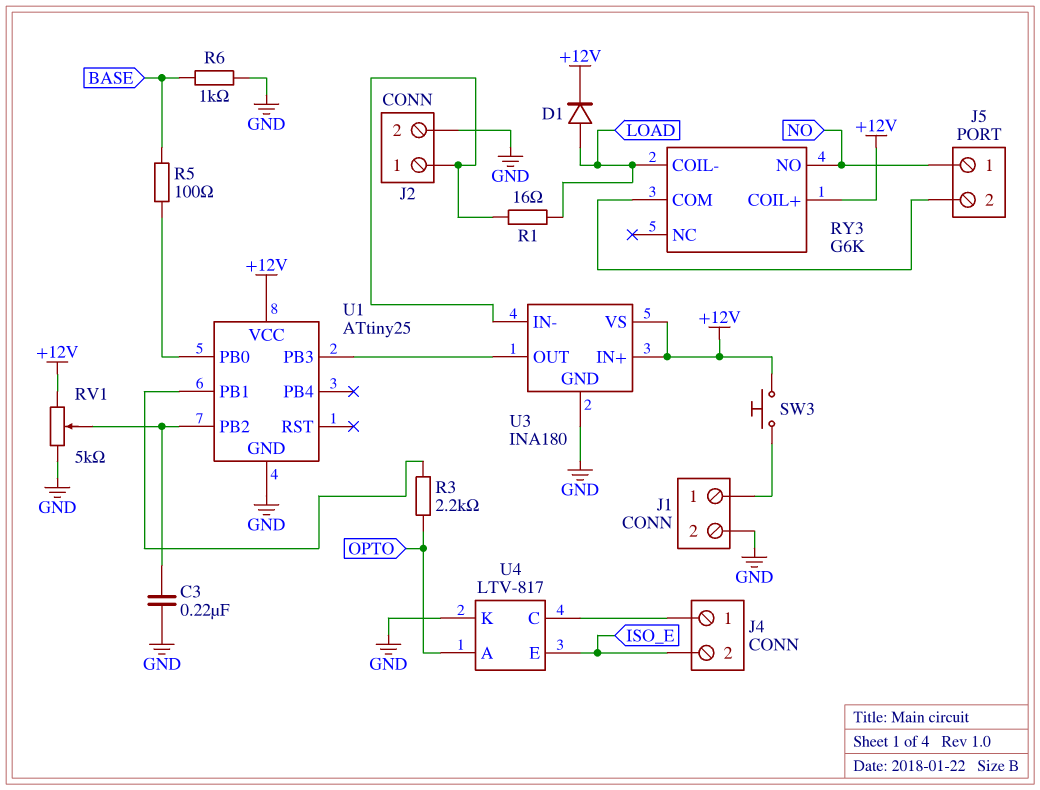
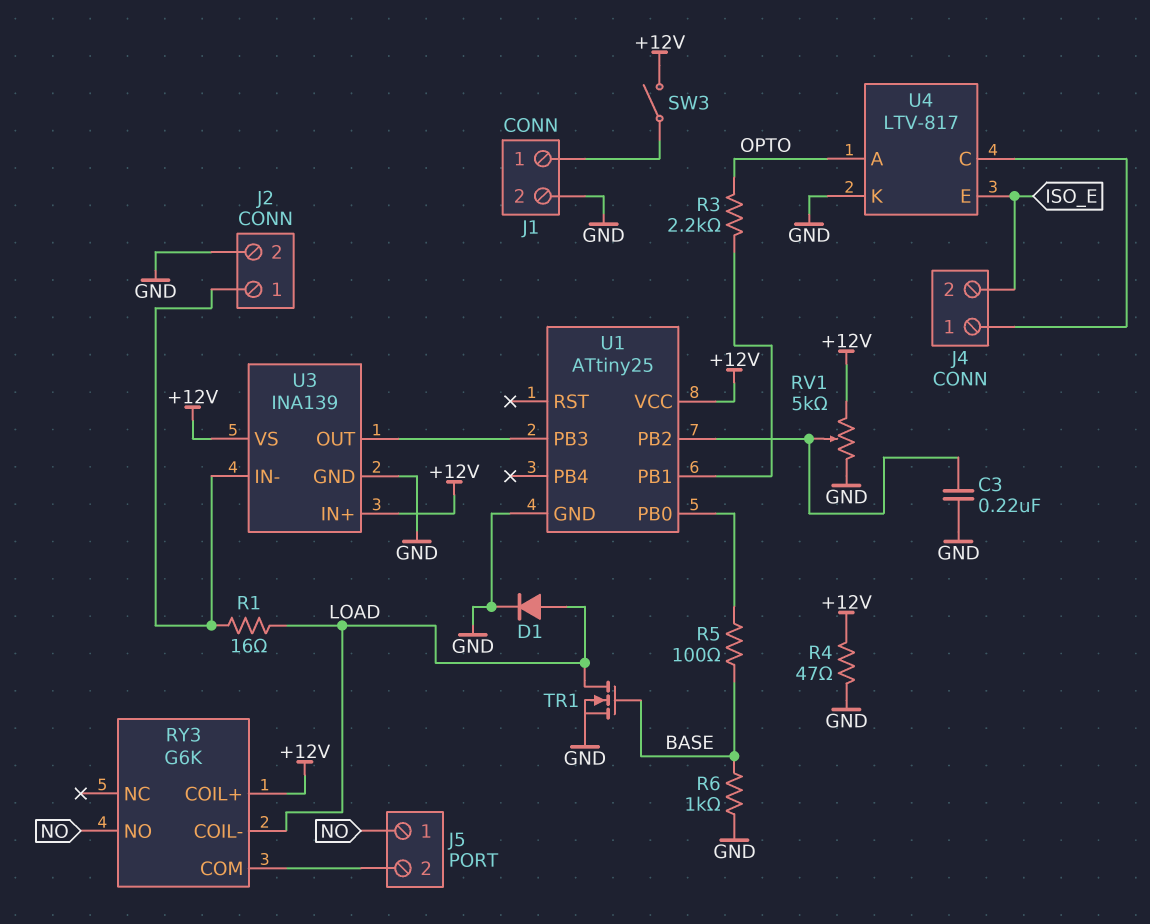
D1: diode (A LOAD, K +12V) -> diode (A LOAD, K GND)
R4: none -> 47 (+12V, GND)
SW3: button (+12V, J1/1) -> switch (+12V, J1/1)
TR1: none -> NMOS (G BASE, D LOAD, S GND)
U3: INA180 -> INA139

